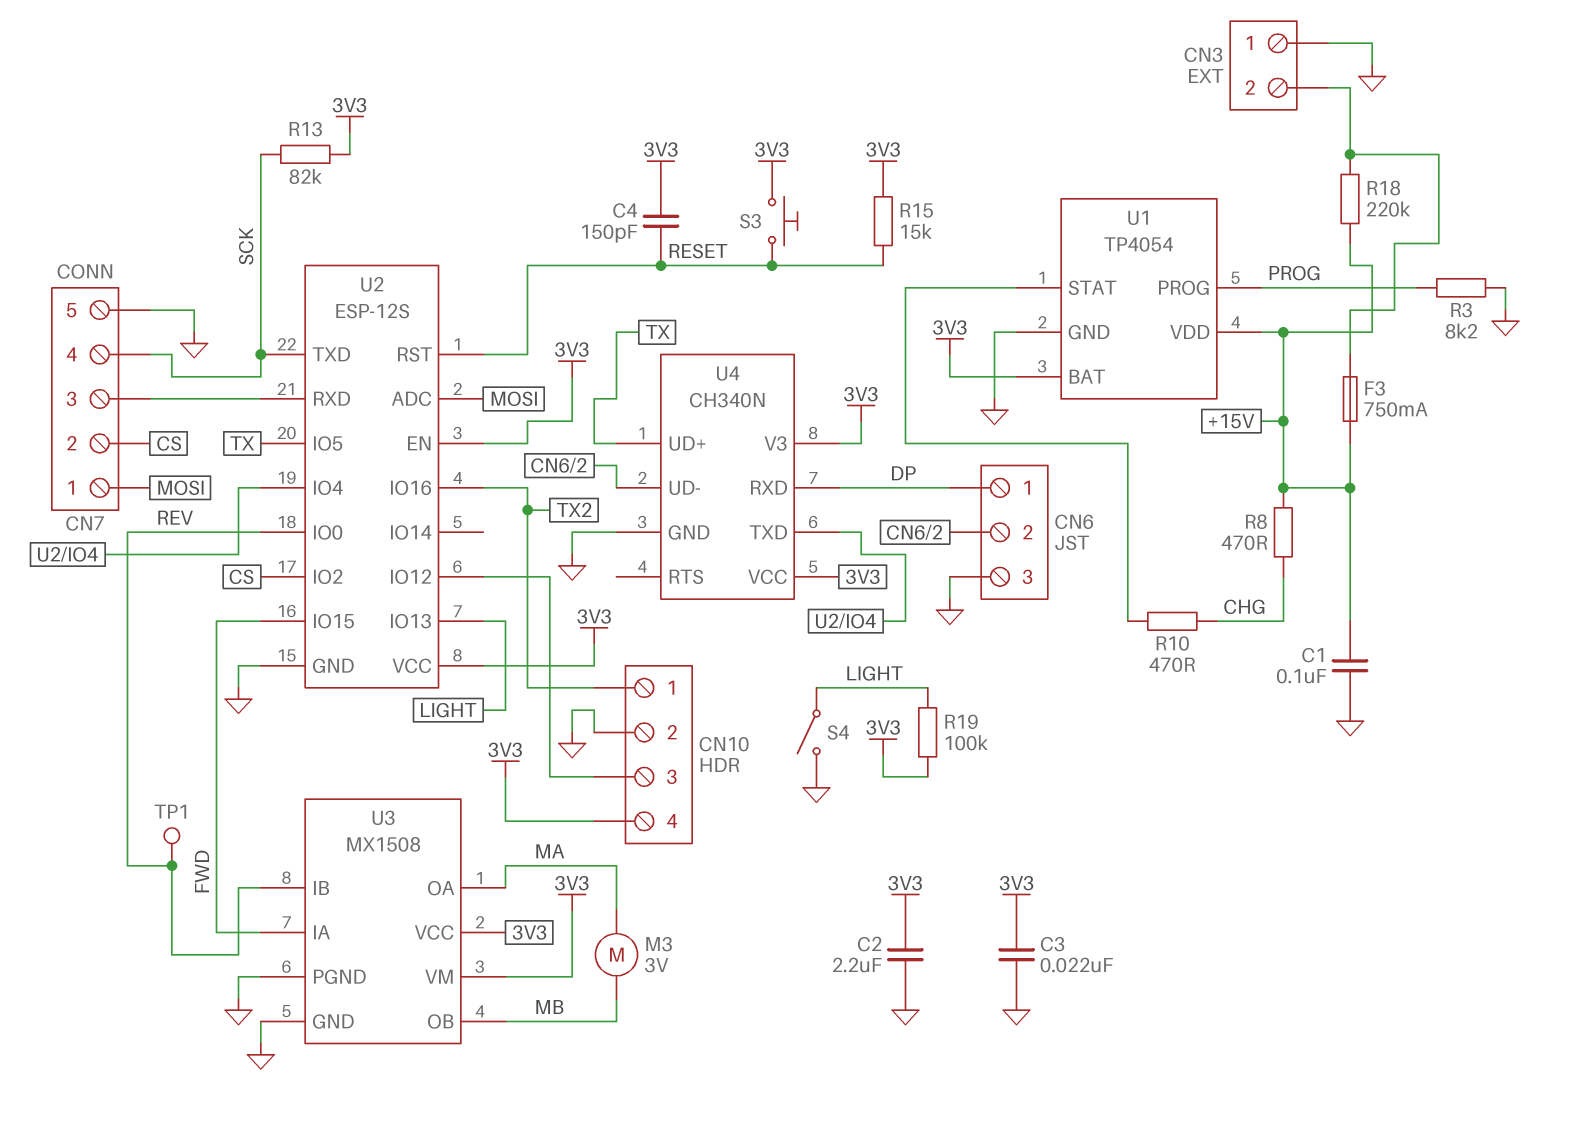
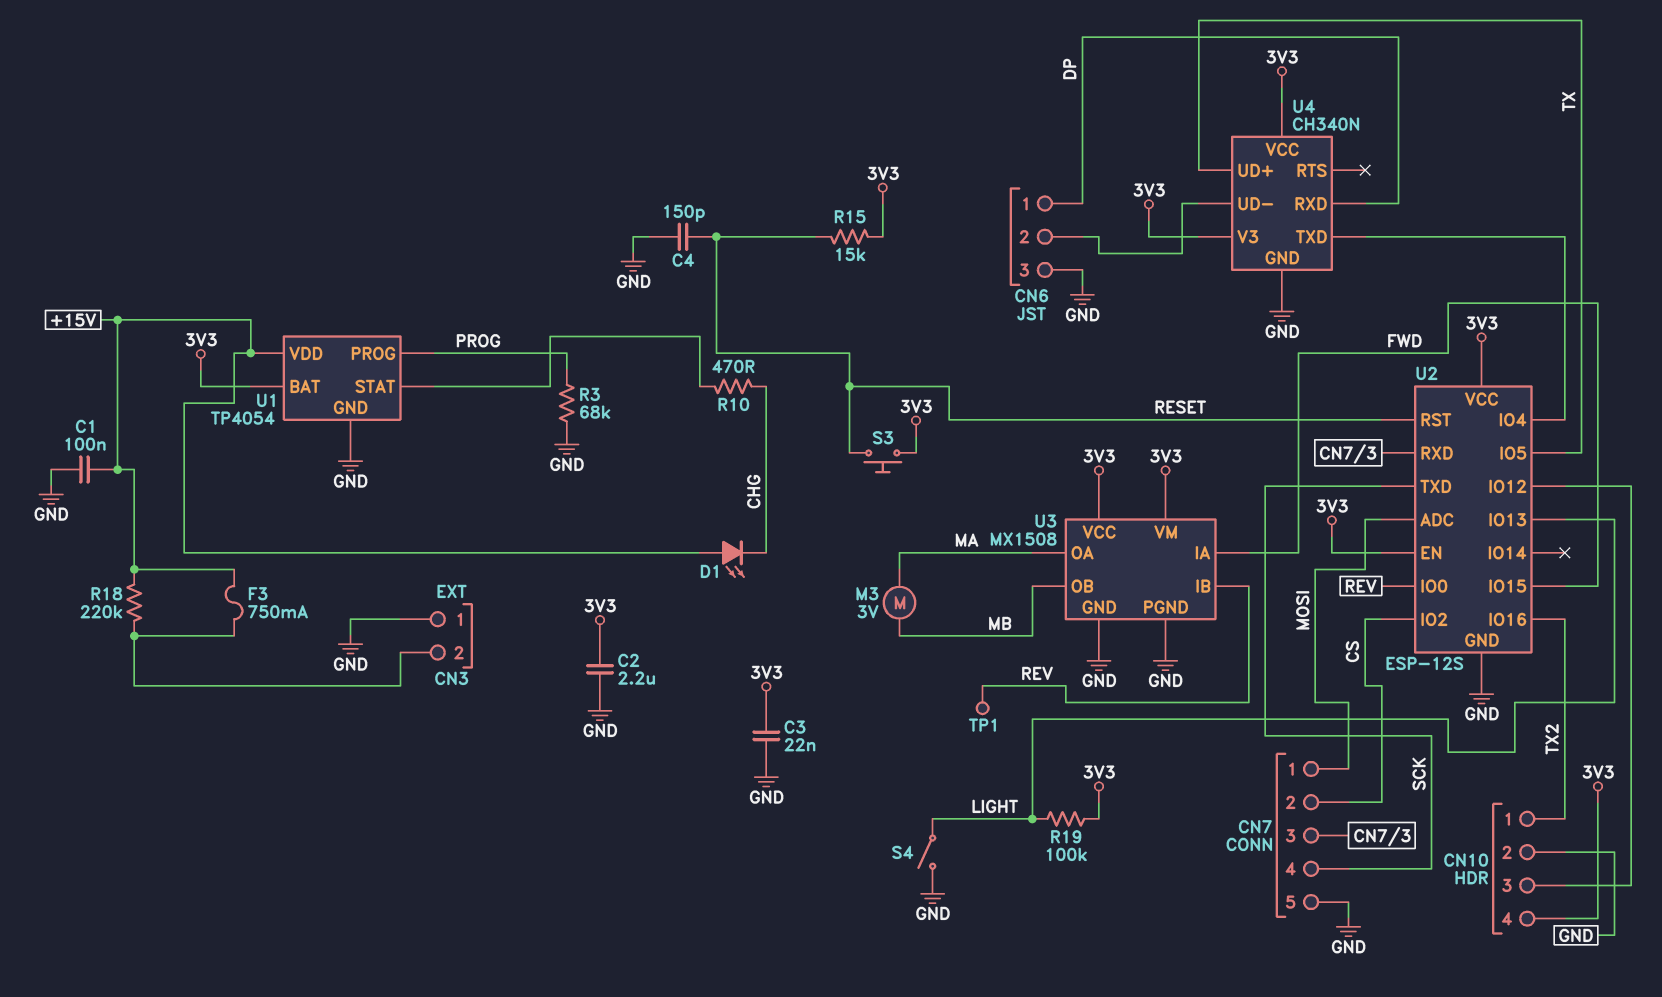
C4: 150pF (3V3, RESET) -> 150pF (GND, RESET)
D1: none -> LED (A +15V, K CHG)
R3: 8.2k (GND, PROG) -> 68k (GND, PROG)
R8: 470 (+15V, CHG) -> none
R13: 82k (3V3, SCK) -> none

